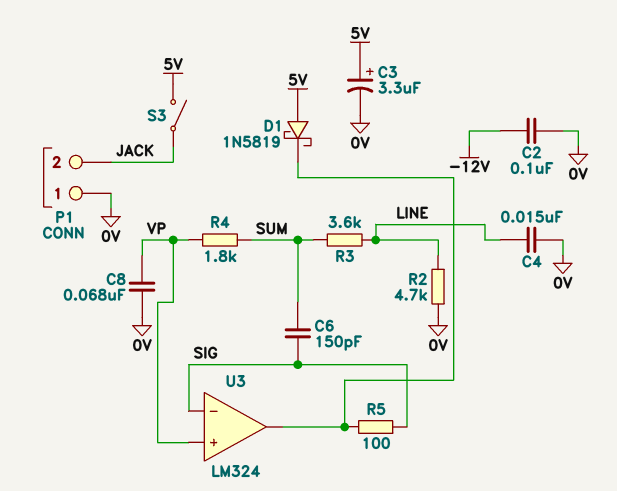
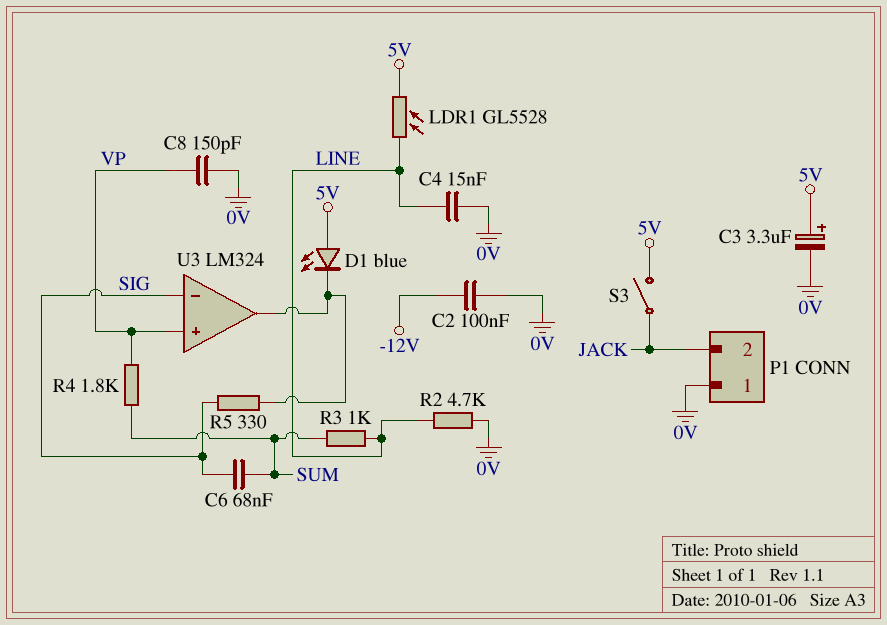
C6: 150pF (SIG, SUM) -> 68nF (SIG, SUM)
C8: 68nF (0V, VP) -> 150pF (0V, VP)
D1: schottky 1N5819 (A 5V, K U3/out) -> LED blue (A 5V, K U3/out)
LDR1: none -> GL5528 (5V, LINE)
R3: 3.6k (LINE, SUM) -> 1k (LINE, SUM)
R5: 100 (SIG, U3/out) -> 330 (SIG, U3/out)

